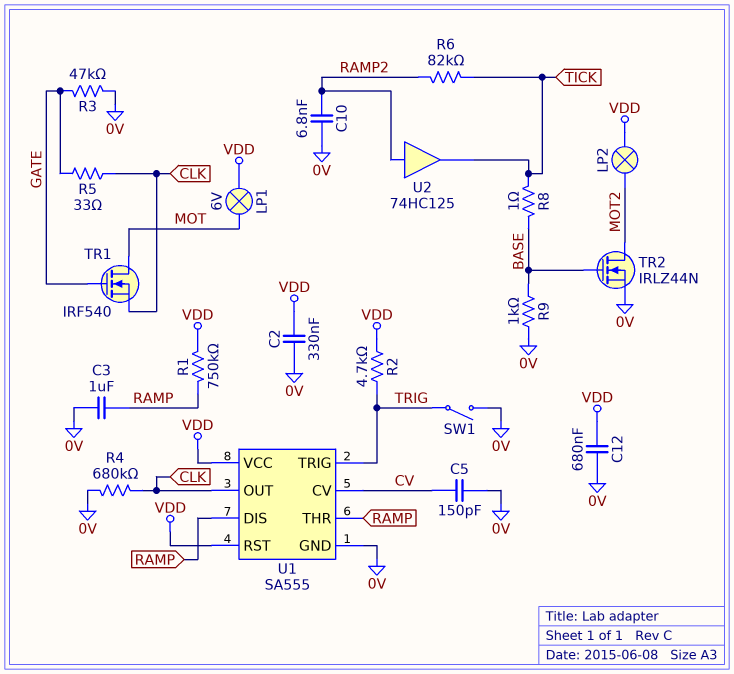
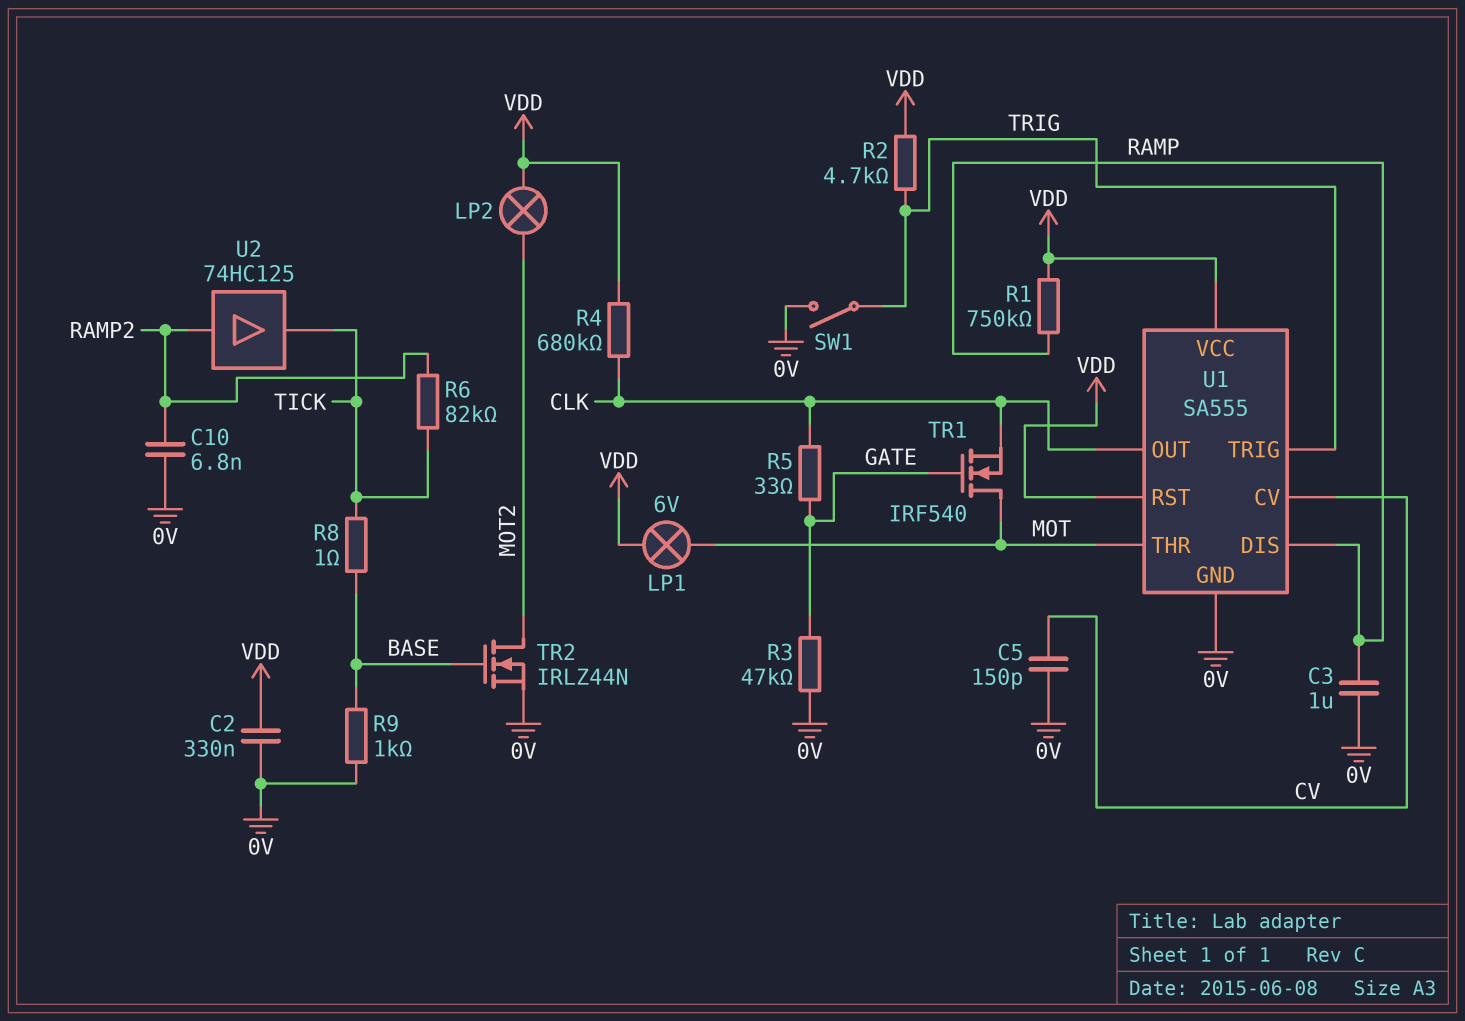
C12: 680nF (0V, VDD) -> none
R4: 680k (0V, CLK) -> 680k (CLK, VDD)
U1 pin THR: RAMP -> MOT

